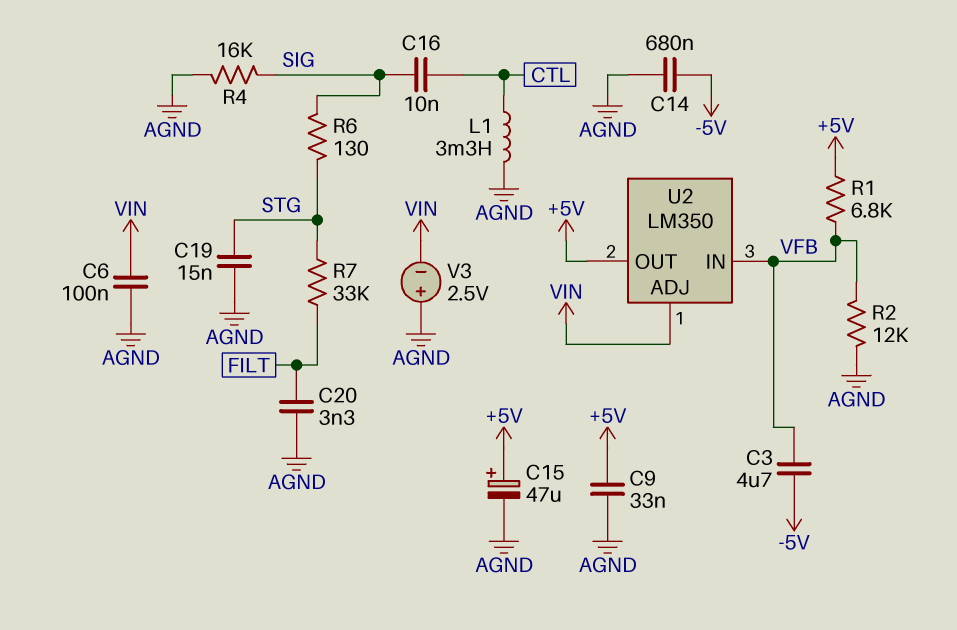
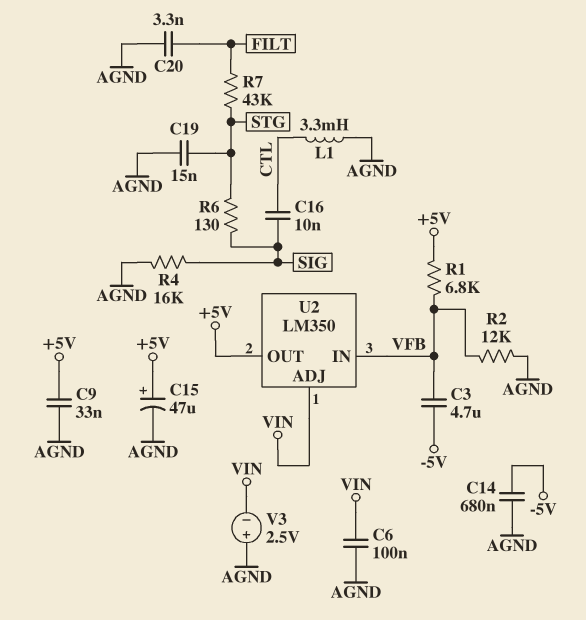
R7: 33k (FILT, STG) -> 43k (FILT, STG)

